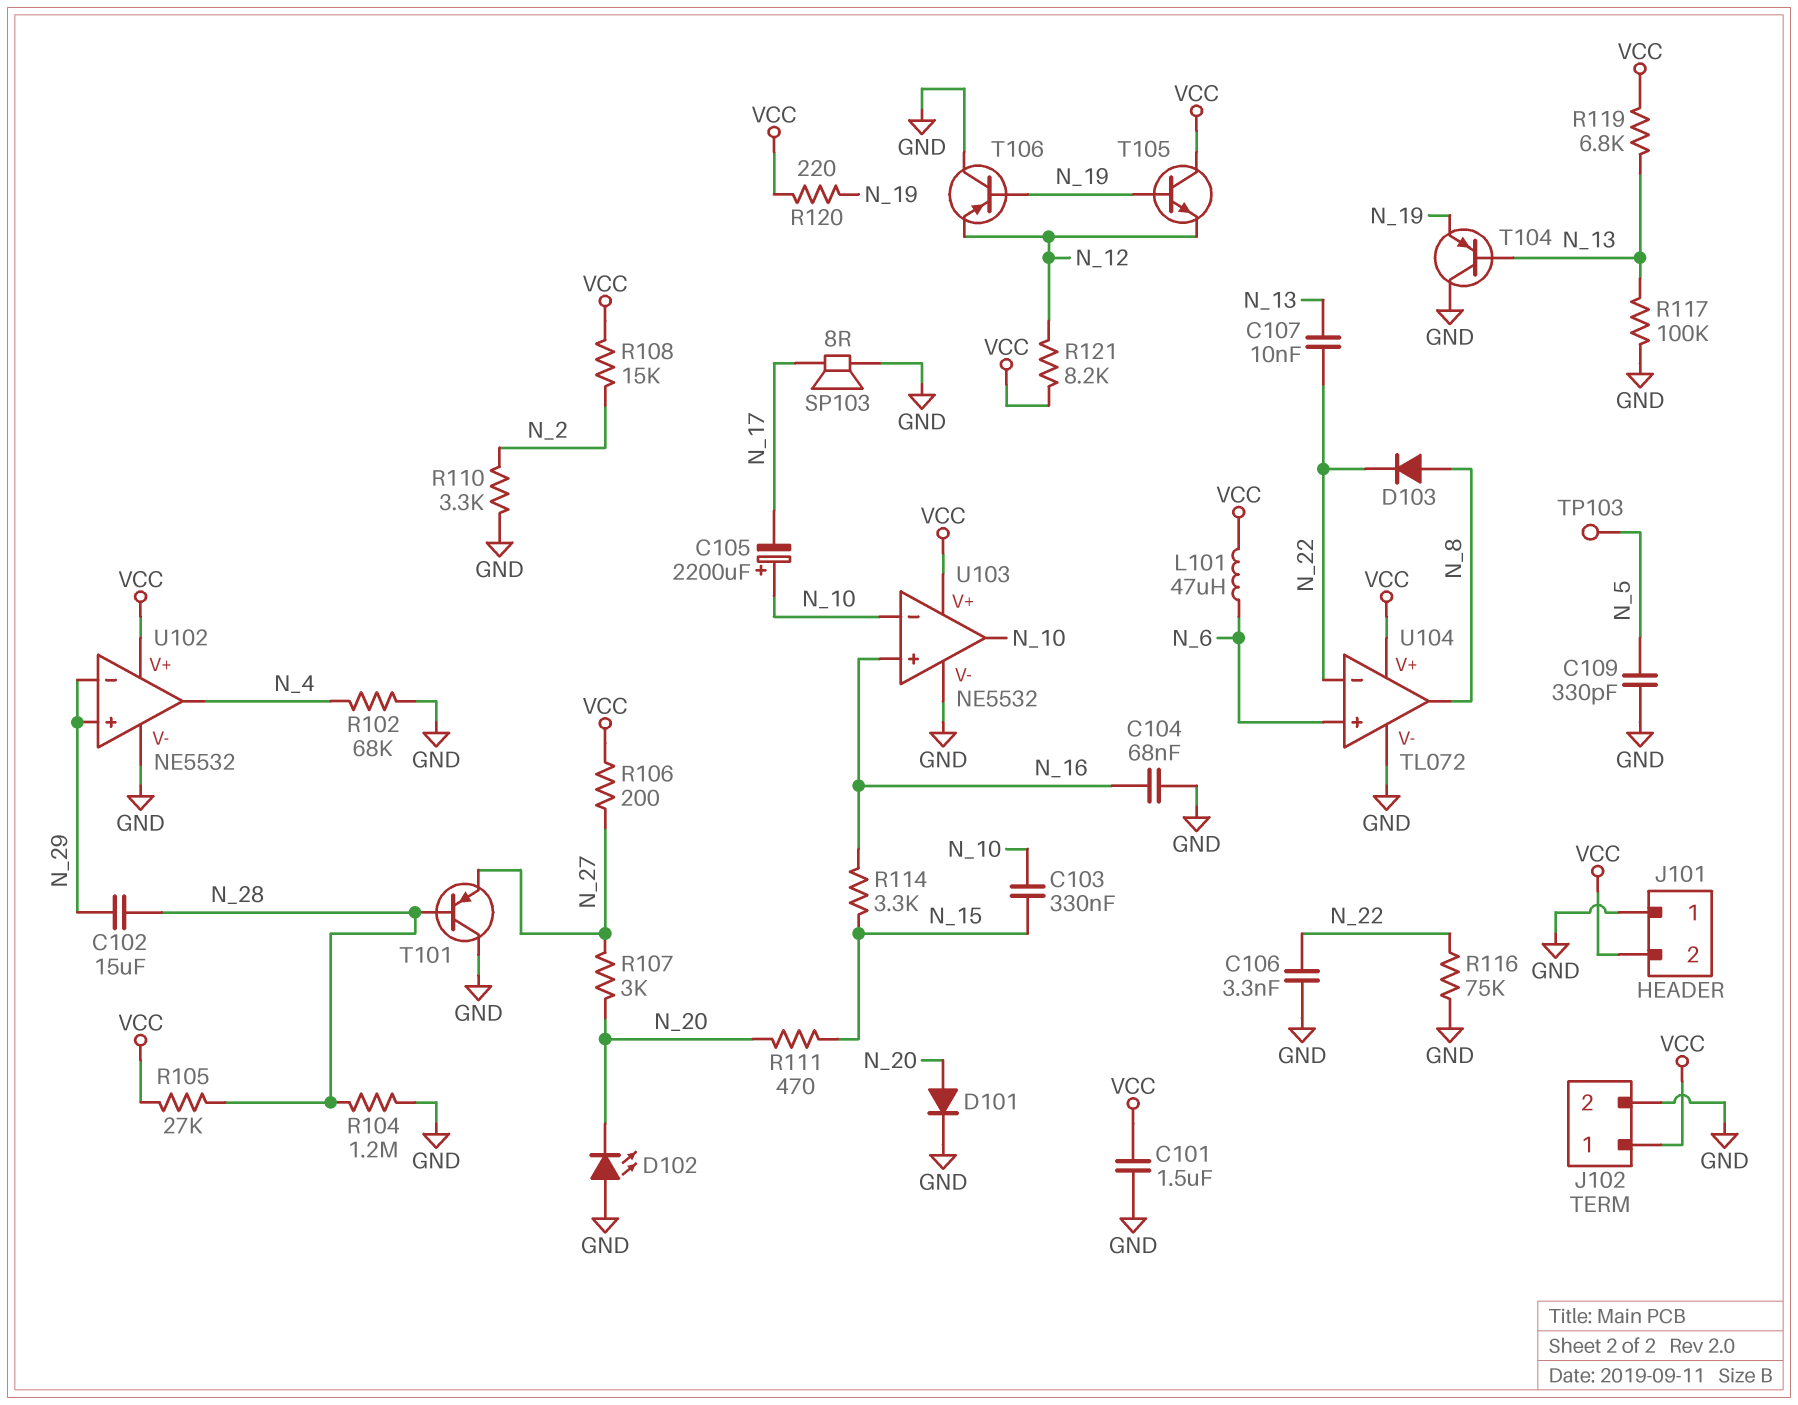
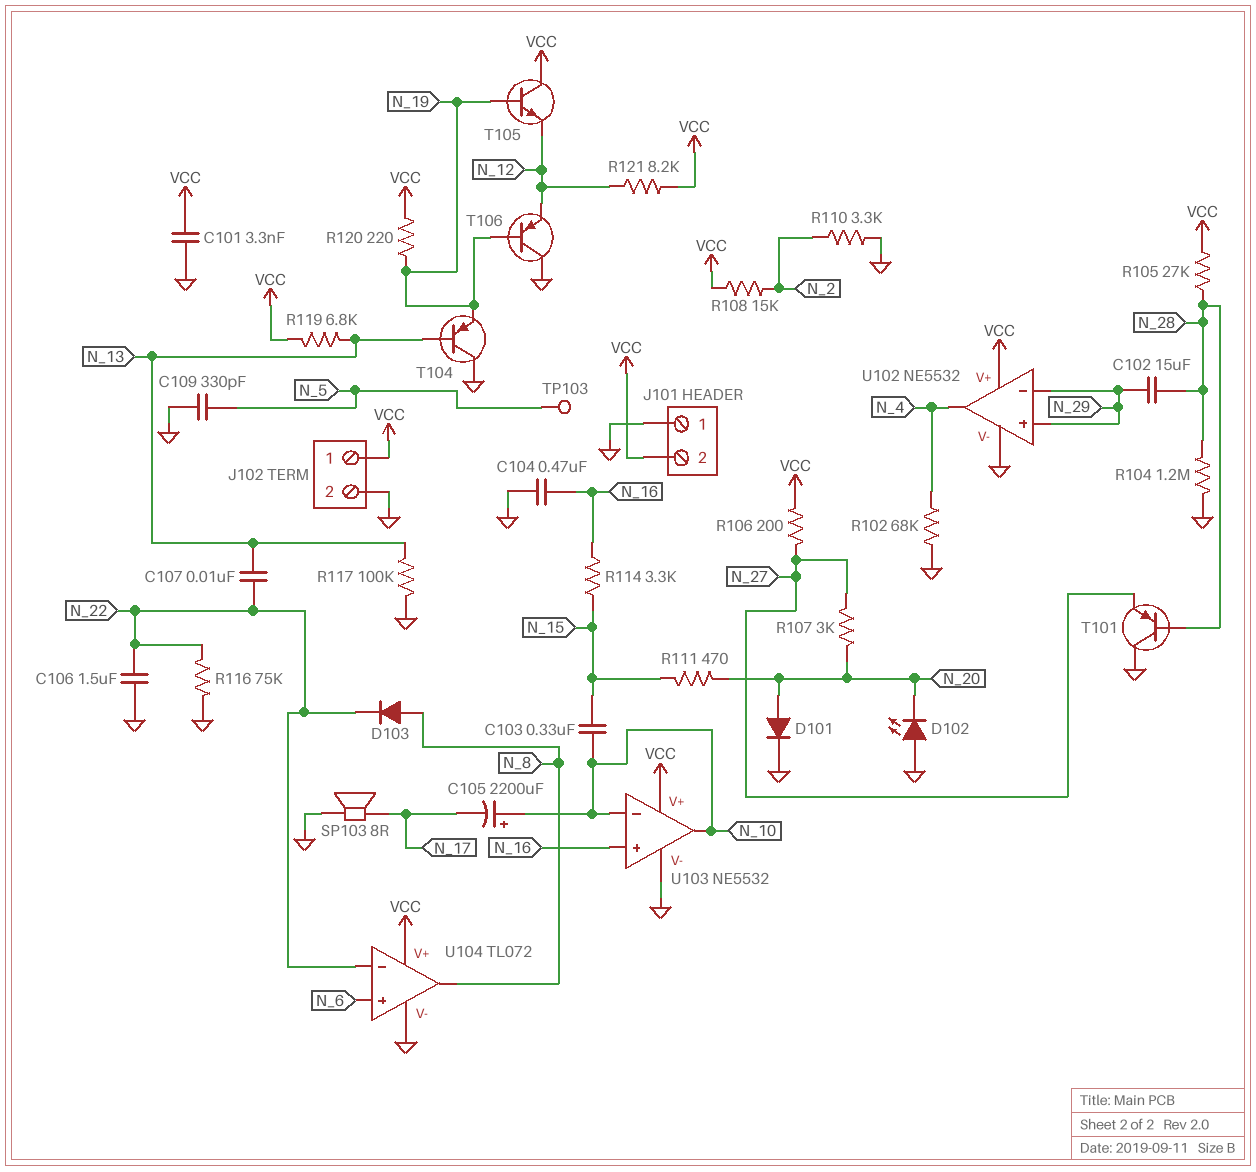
C101: 1.5uF (GND, VCC) -> 3.3nF (GND, VCC)
C104: 68nF (GND, N_16) -> 470nF (GND, N_16)
C106: 3.3nF (GND, N_22) -> 1.5uF (GND, N_22)
L101: 47uH (N_6, VCC) -> none

